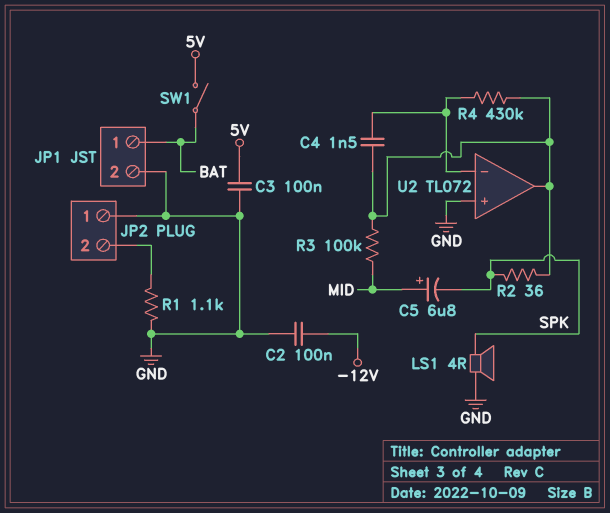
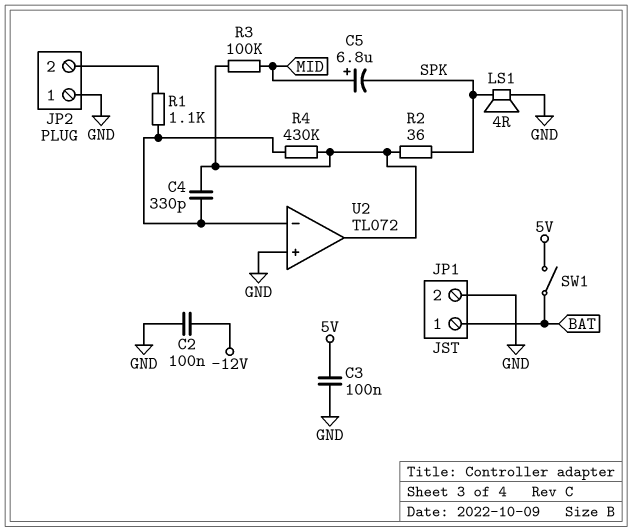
C4: 1.5nF (U2/in-, U2/out) -> 330pF (U2/in-, U2/out)
R1: 1.1k (GND, JP2/2) -> 1.1k (JP2/2, U2/in-)

